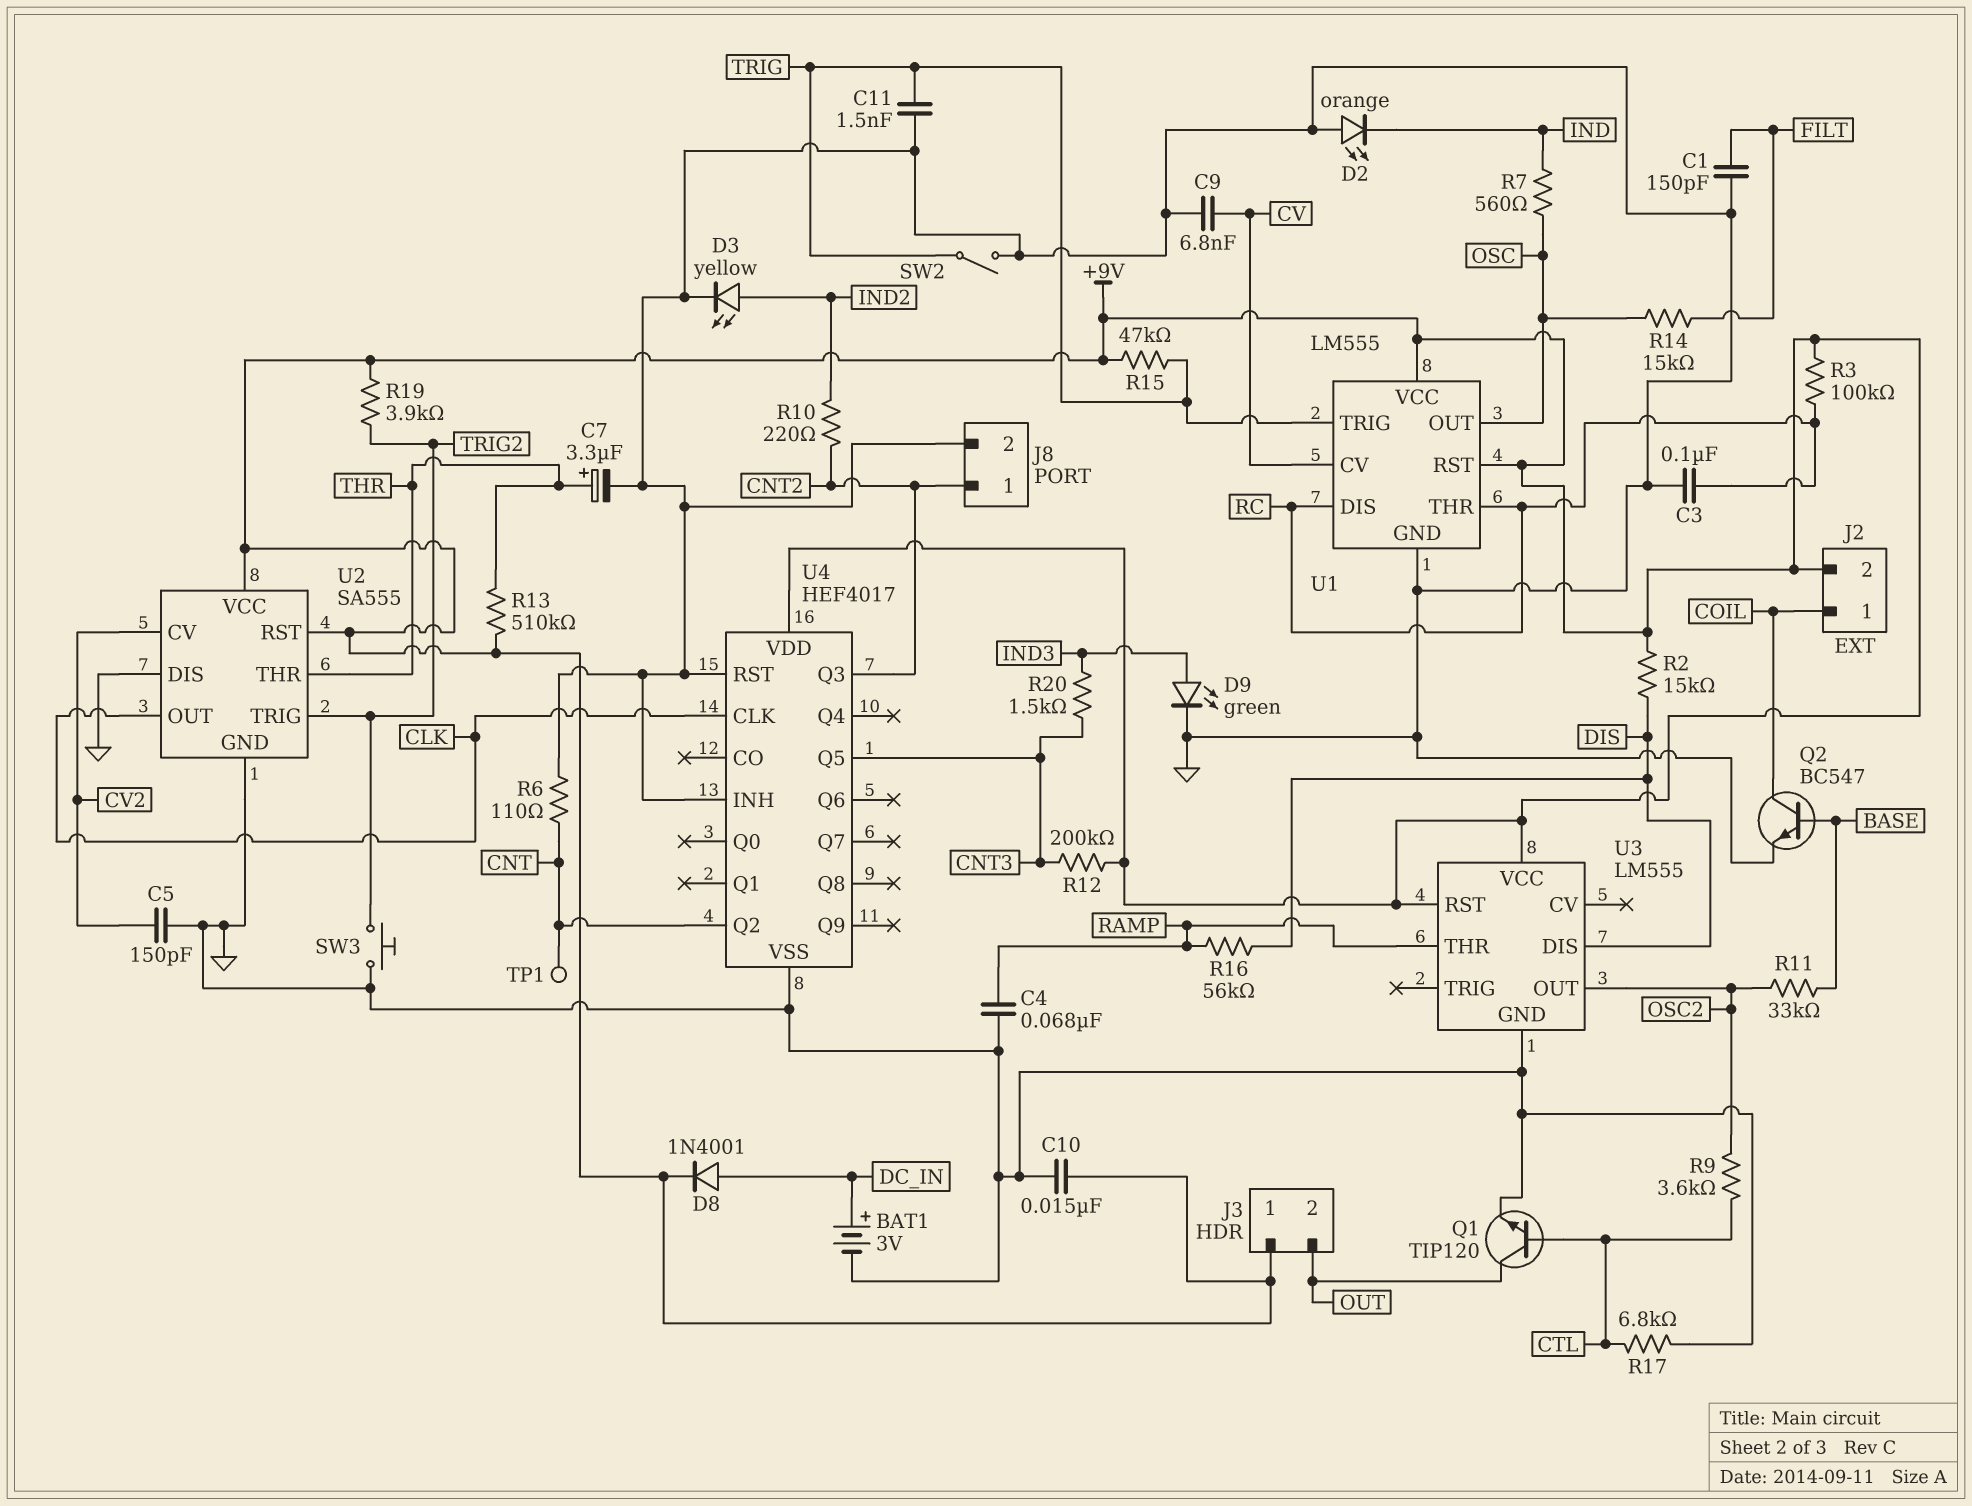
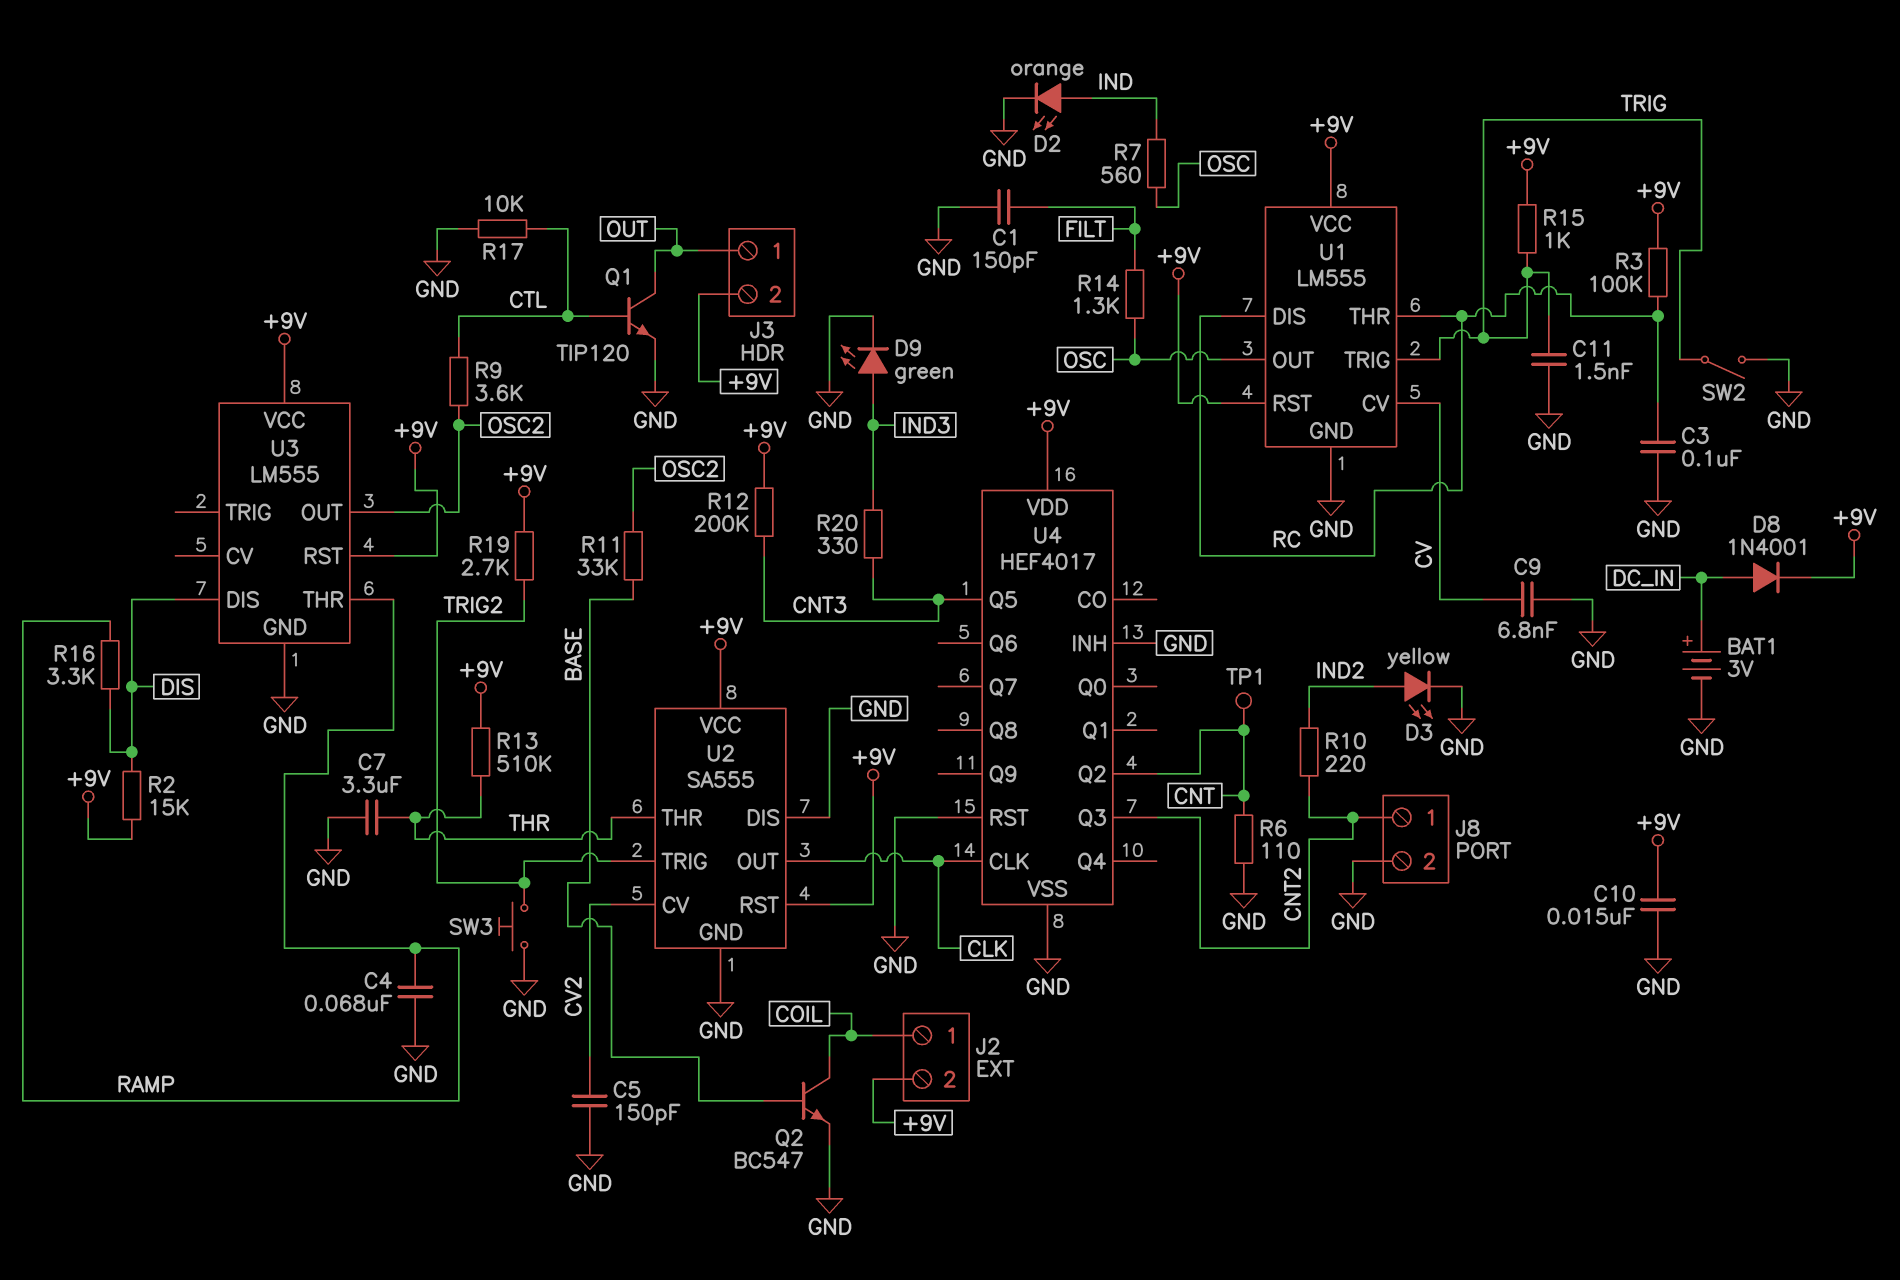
C7: 3.3uF (plus THR, minus GND) -> 3.3uF (GND, THR)
D2: LED orange (A GND, K IND) -> LED orange (A IND, K GND)
J3 pin 1: +9V -> OUT
J3 pin 2: OUT -> +9V
R14: 15k (FILT, OSC) -> 1.3k (FILT, OSC)
R15: 47k (+9V, TRIG) -> 1k (+9V, TRIG)
R16: 56k (DIS, RAMP) -> 3.3k (DIS, RAMP)
R17: 6.8k (CTL, GND) -> 10k (CTL, GND)
R19: 3.9k (+9V, TRIG2) -> 2.7k (+9V, TRIG2)
R20: 1.5k (CNT3, IND3) -> 330 (CNT3, IND3)

